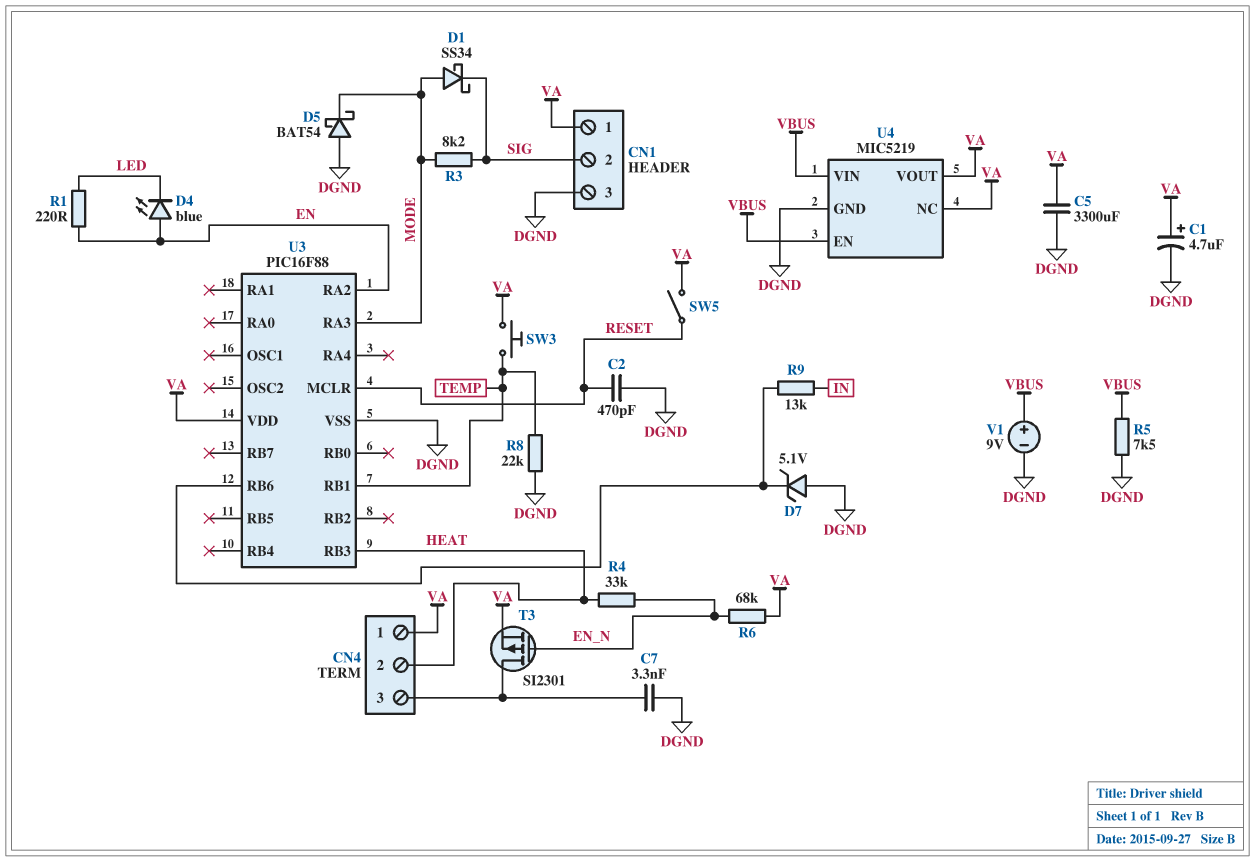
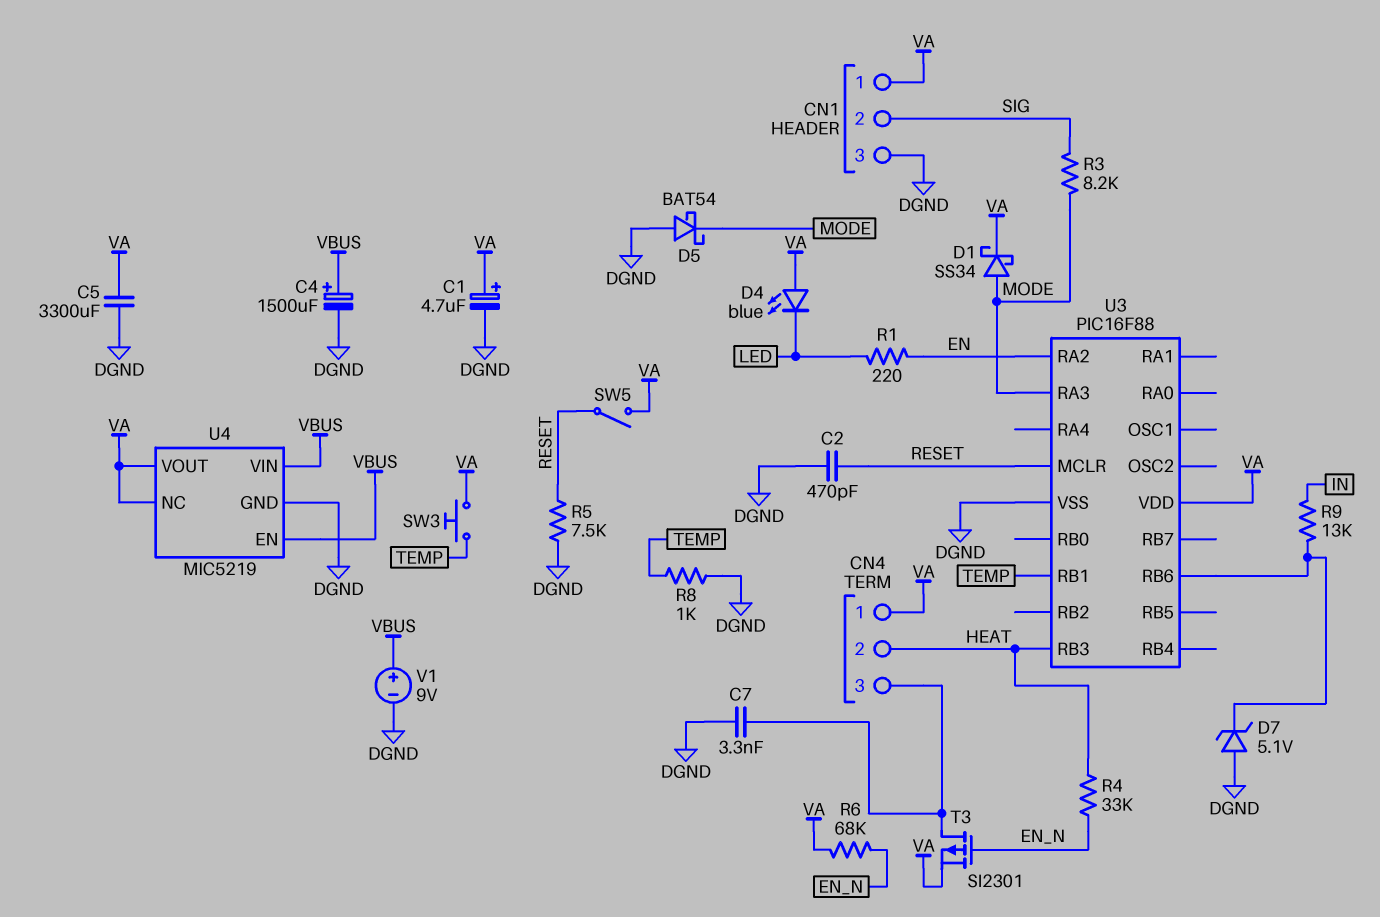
C4: none -> 1500uF (plus VBUS, minus DGND)
D1: schottky SS34 (A MODE, K SIG) -> schottky SS34 (A MODE, K VA)
D4: LED blue (A EN, K LED) -> LED blue (A VA, K LED)
R5: 7.5k (DGND, VBUS) -> 7.5k (DGND, RESET)
R8: 22k (DGND, TEMP) -> 1k (DGND, TEMP)

